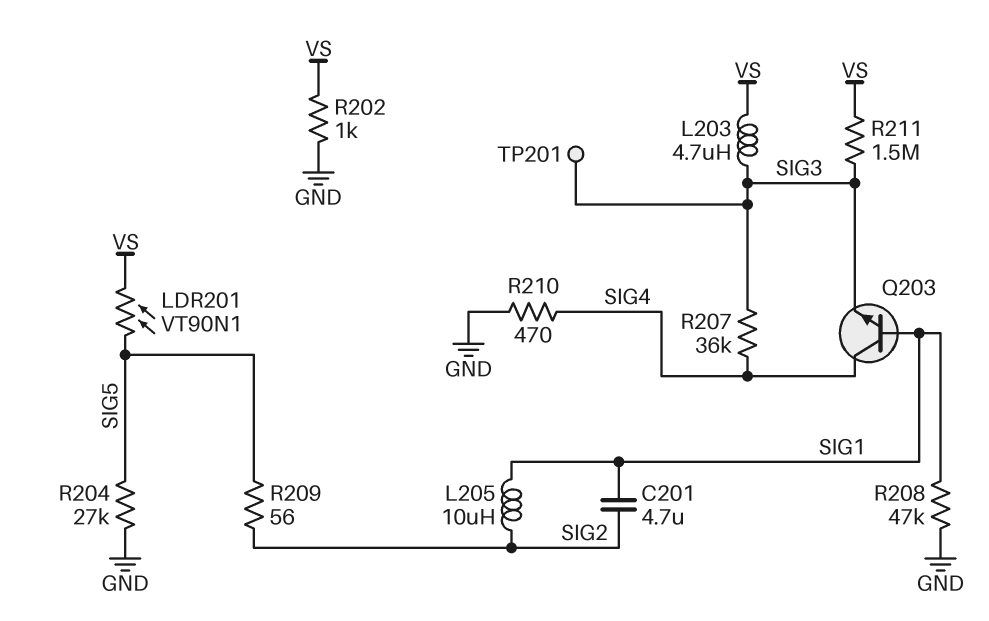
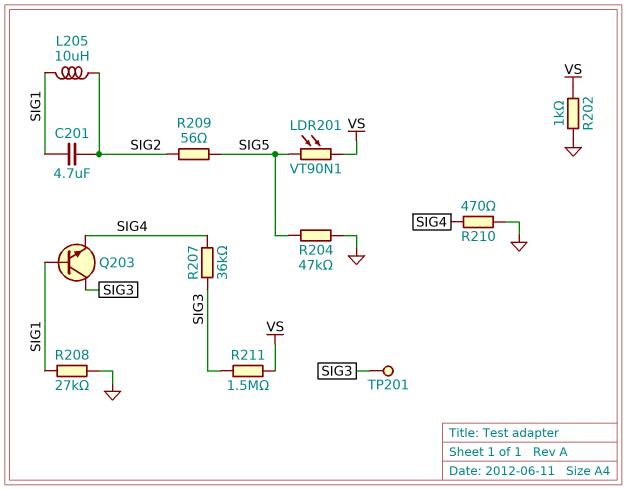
L203: 4.7uH (SIG3, VS) -> none
Q203: NPN (B SIG1, C SIG4, E SIG3) -> NPN (B SIG1, C SIG3, E SIG4)
R204: 27k (GND, SIG5) -> 47k (GND, SIG5)
R208: 47k (GND, SIG1) -> 27k (GND, SIG1)

